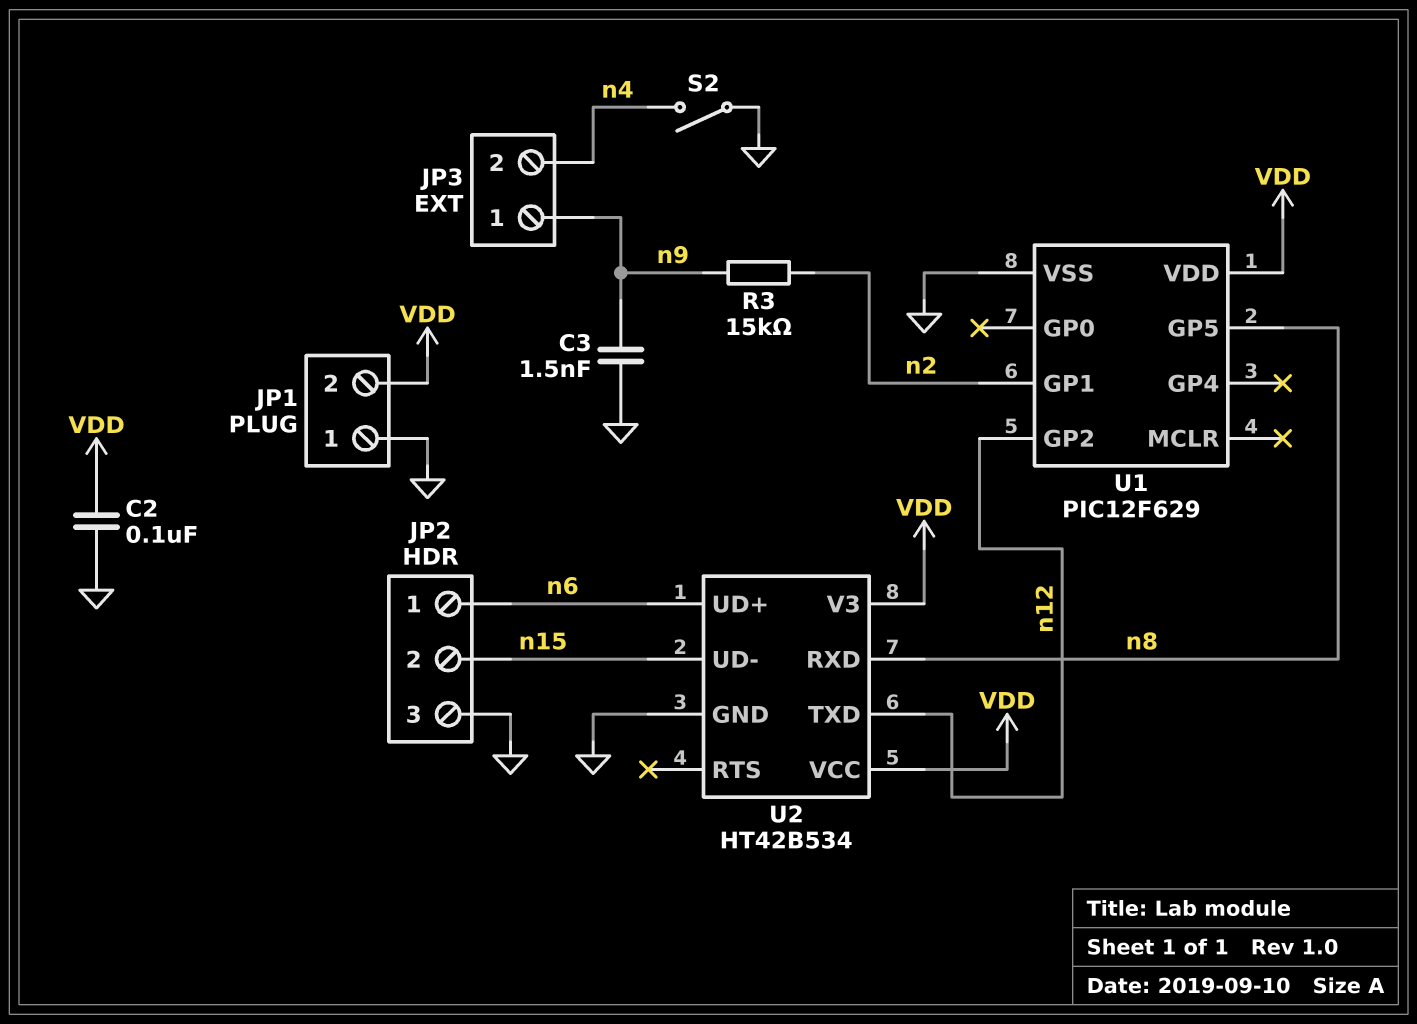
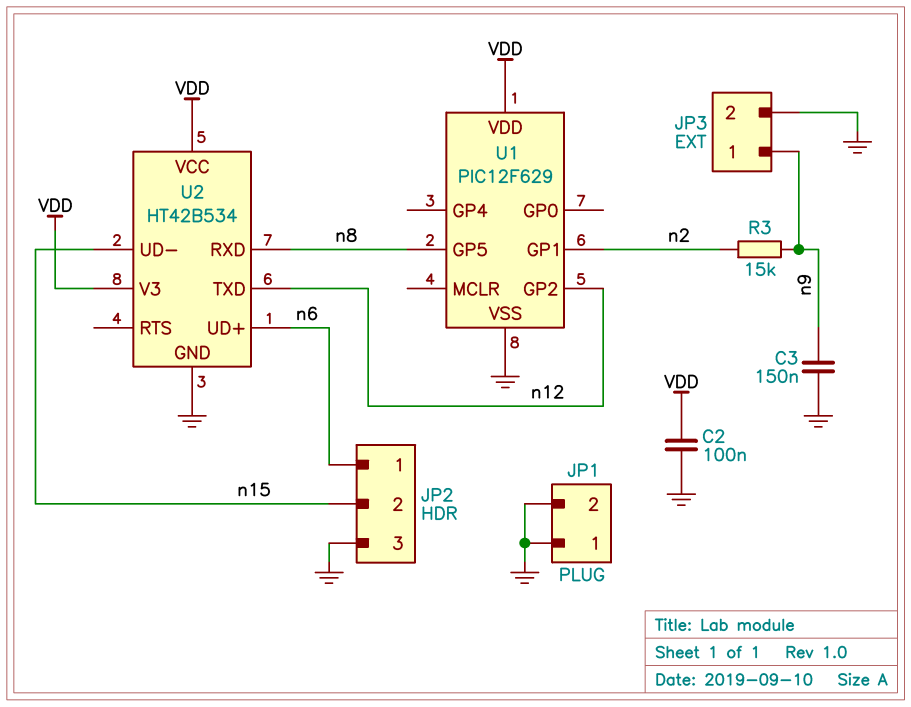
C3: 1.5nF (GND, n9) -> 150nF (GND, n9)
JP1 pin 2: VDD -> GND
JP3 pin 2: n4 -> GND
S2: switch (GND, n4) -> none

